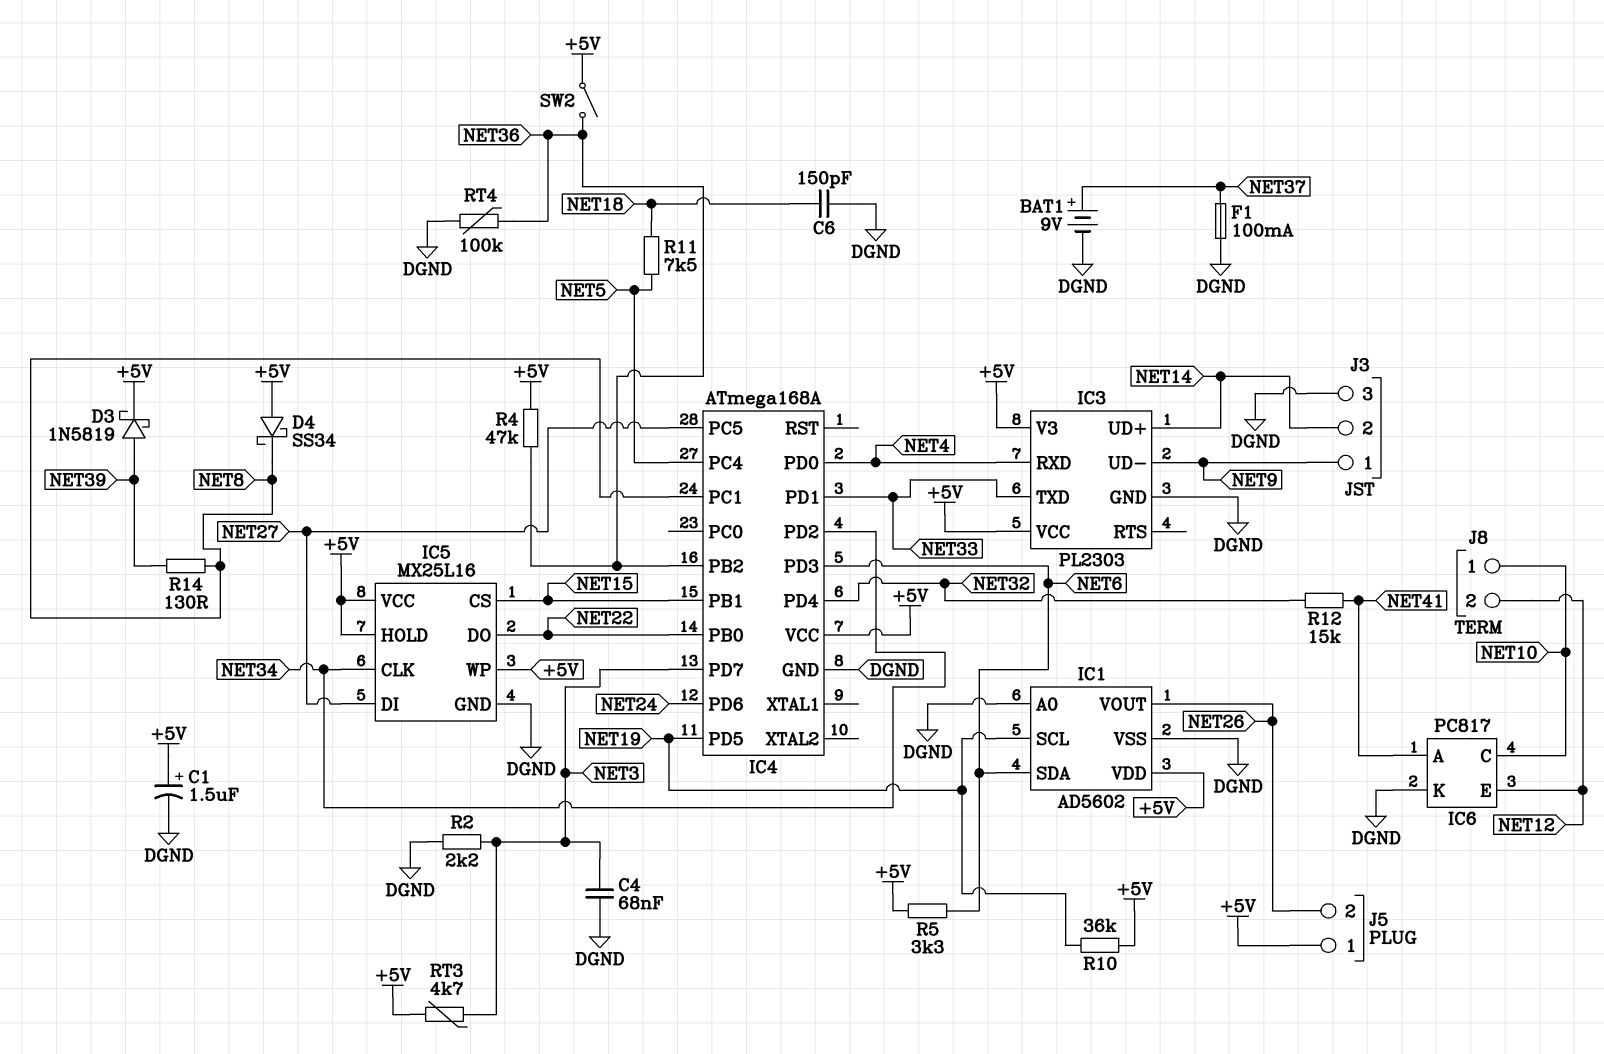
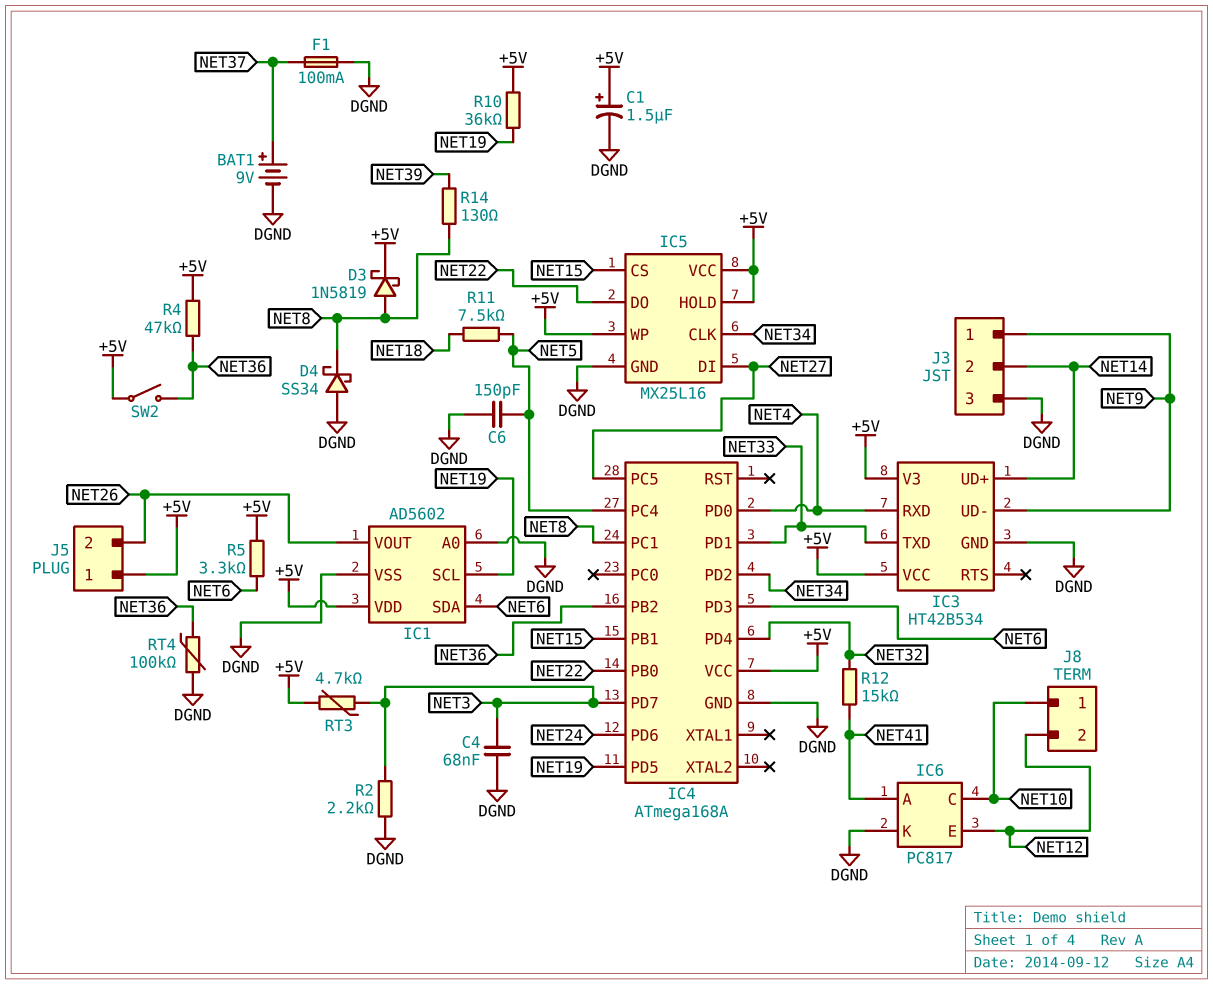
C6: 150pF (DGND, NET18) -> 150pF (DGND, NET5)
D3: schottky 1N5819 (A NET39, K +5V) -> schottky 1N5819 (A NET8, K +5V)
D4: schottky SS34 (A +5V, K NET8) -> schottky SS34 (A DGND, K NET8)
IC3: PL2303 -> HT42B534

